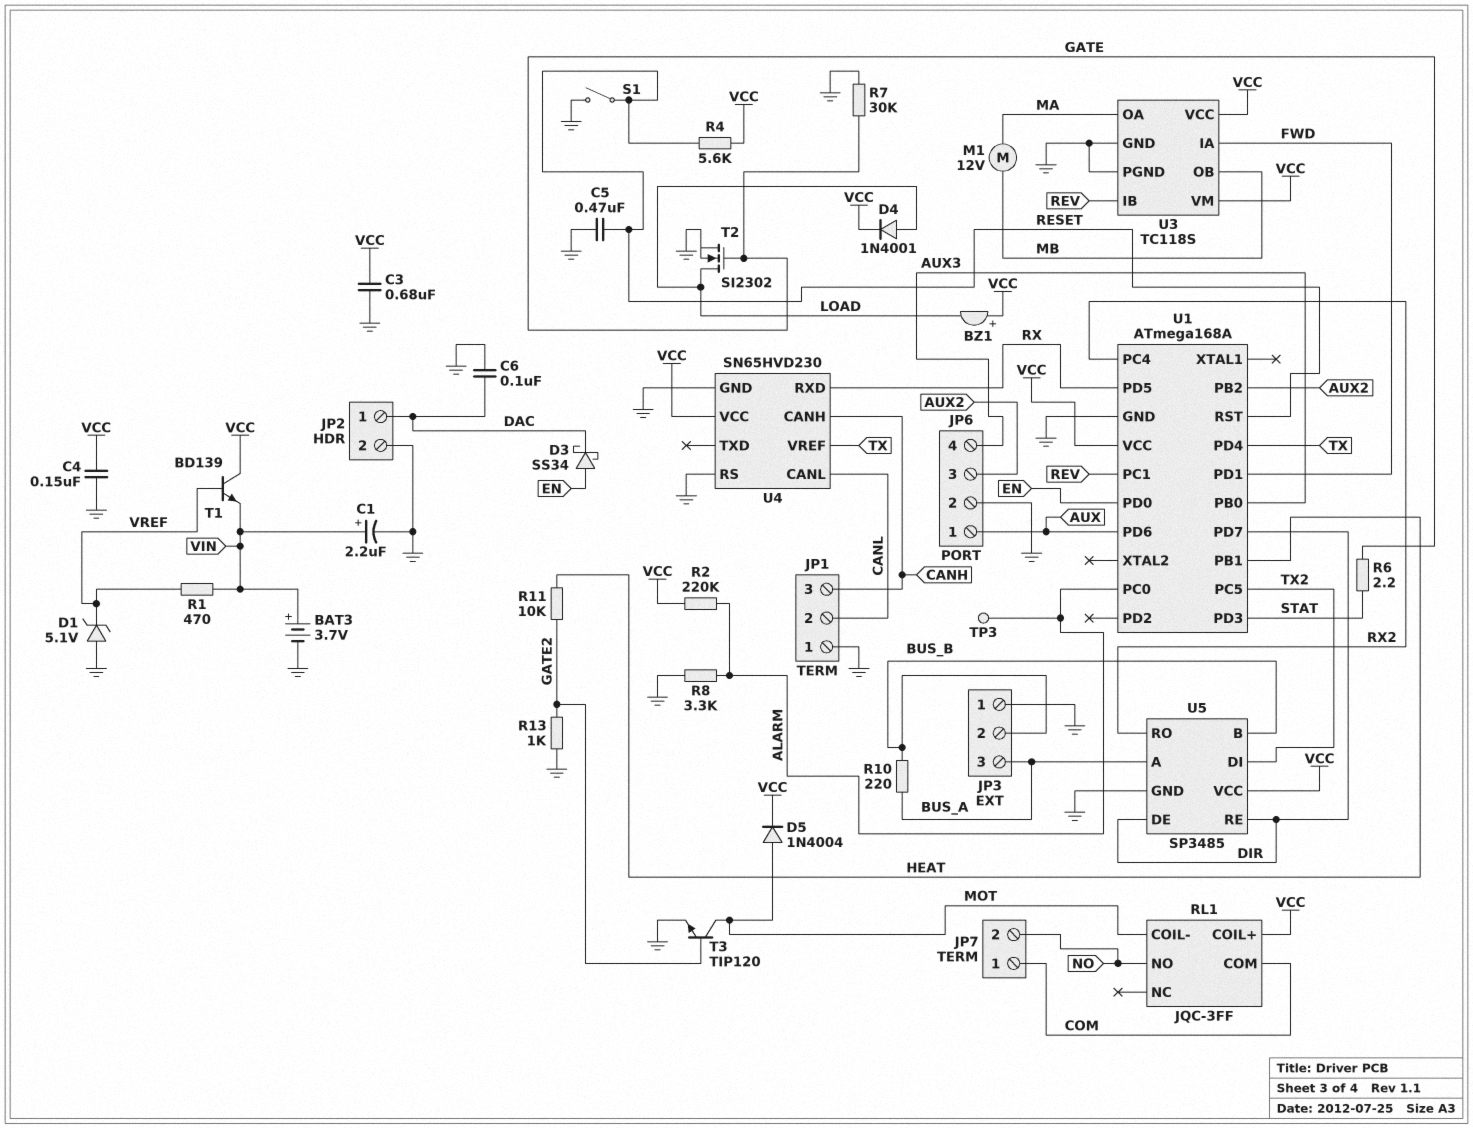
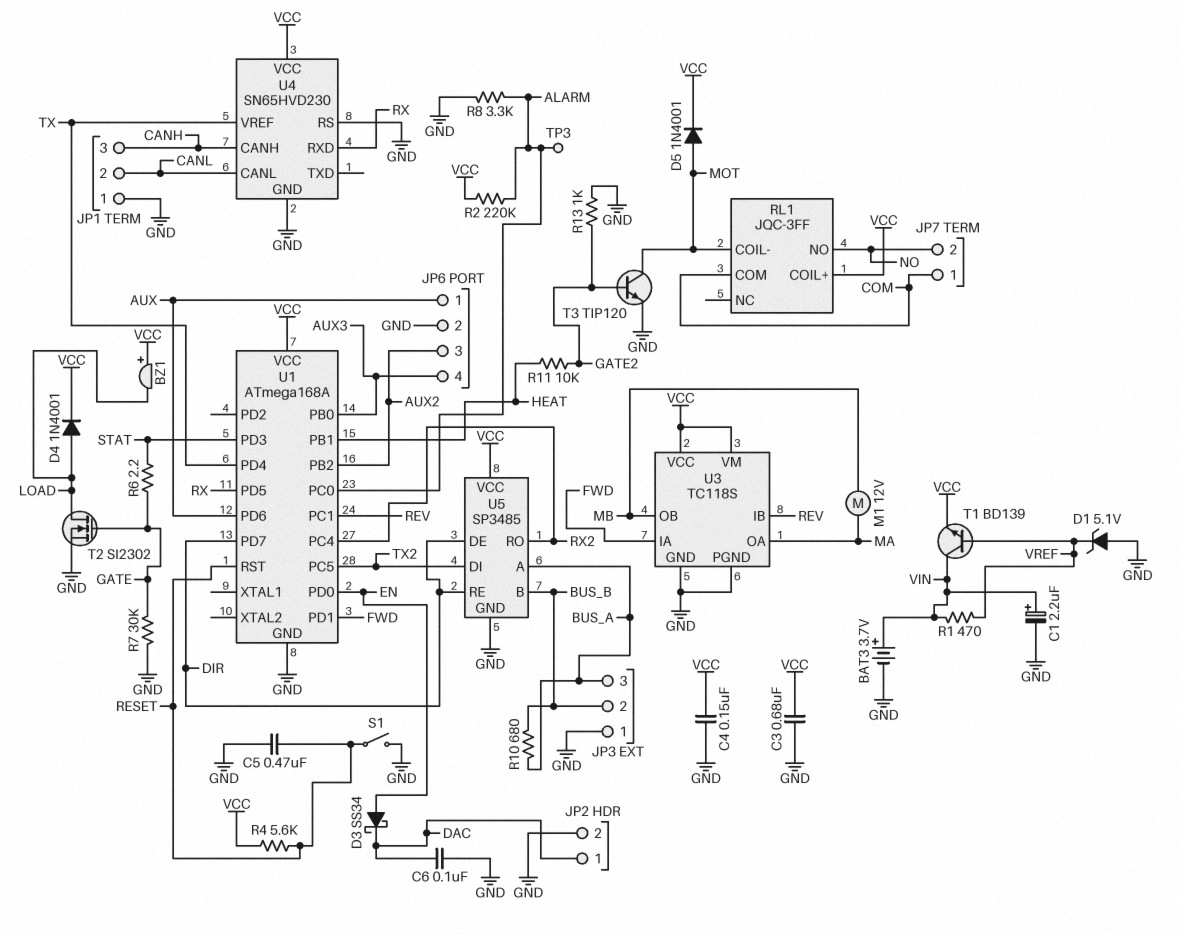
D5: diode 1N4004 (A MOT, K VCC) -> diode 1N4001 (A MOT, K VCC)
R10: 220 (BUS_A, BUS_B) -> 680 (BUS_A, BUS_B)
T1: NPN BD139 (B VREF, C VCC, E VIN) -> NPN BD139 (B VREF, C VIN, E VCC)

